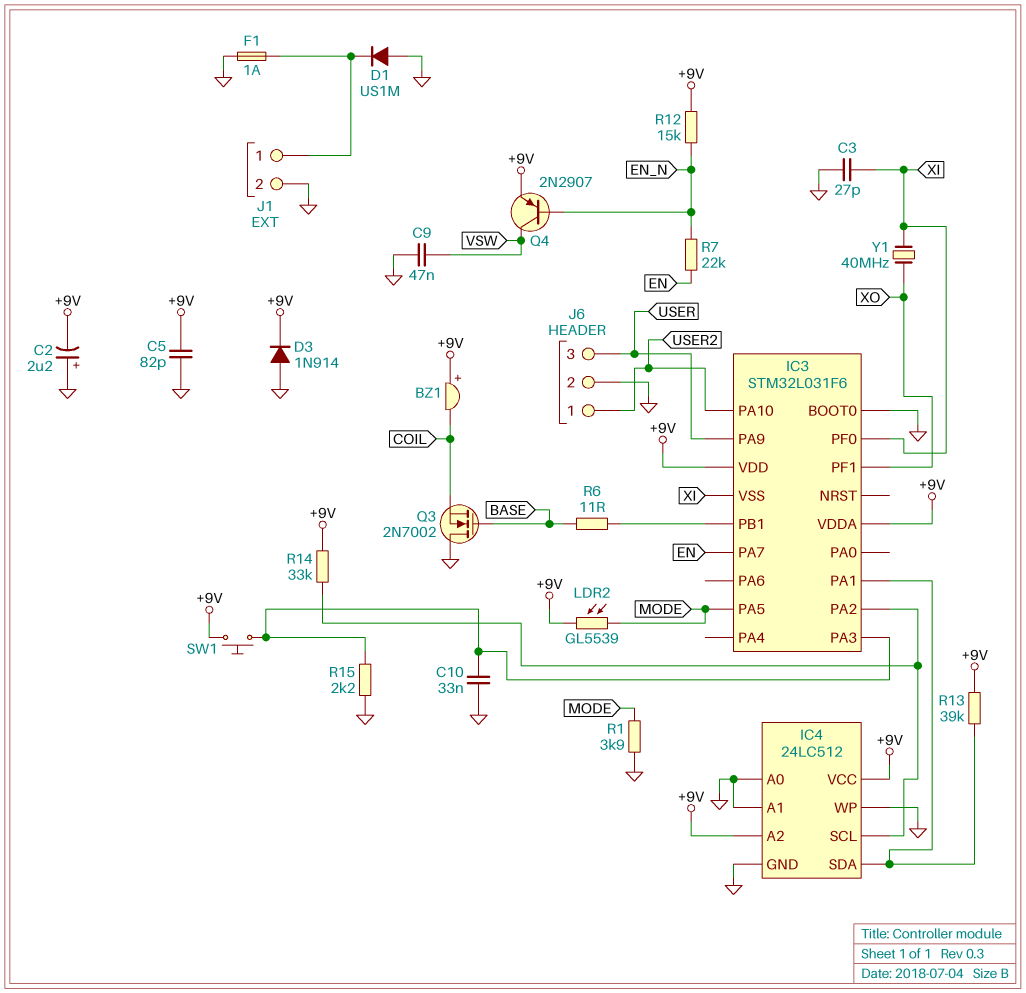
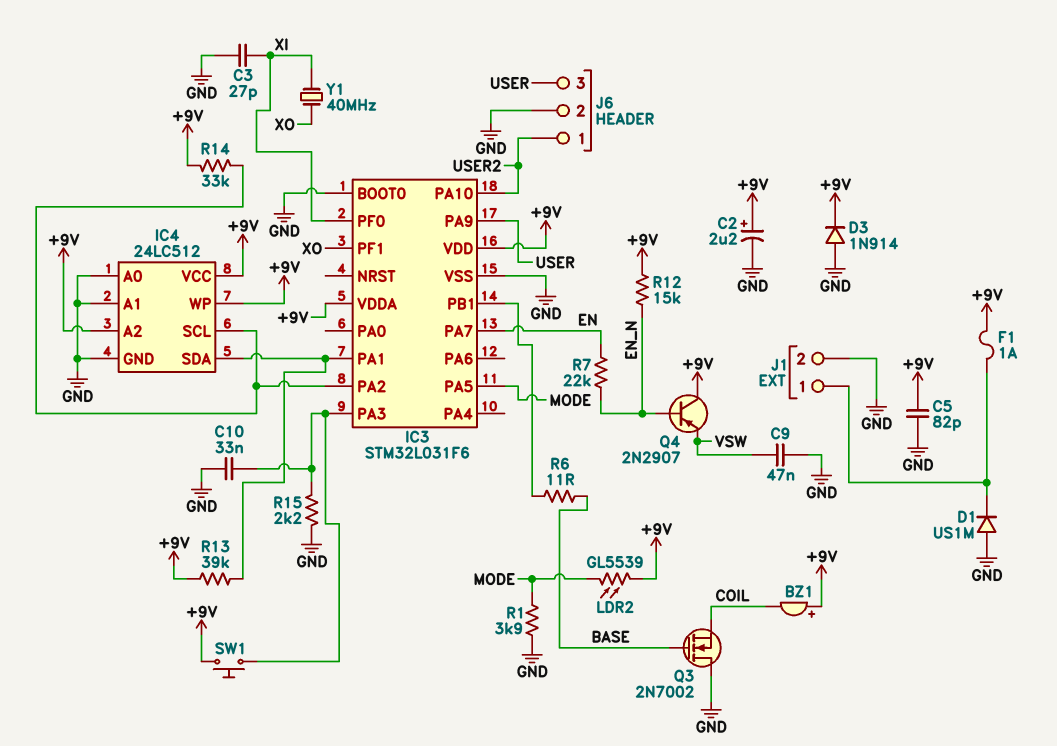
C2: 2.2uF (plus GND, minus +9V) -> 2.2uF (plus +9V, minus GND)
F1: 1A (GND, J1/1) -> 1A (+9V, J1/1)
IC3 pin VSS: XI -> GND
IC4 pin WP: GND -> +9V
Q4: PNP 2N2907 (B EN_N, C VSW, E +9V) -> PNP 2N2907 (B EN_N, C +9V, E VSW)

